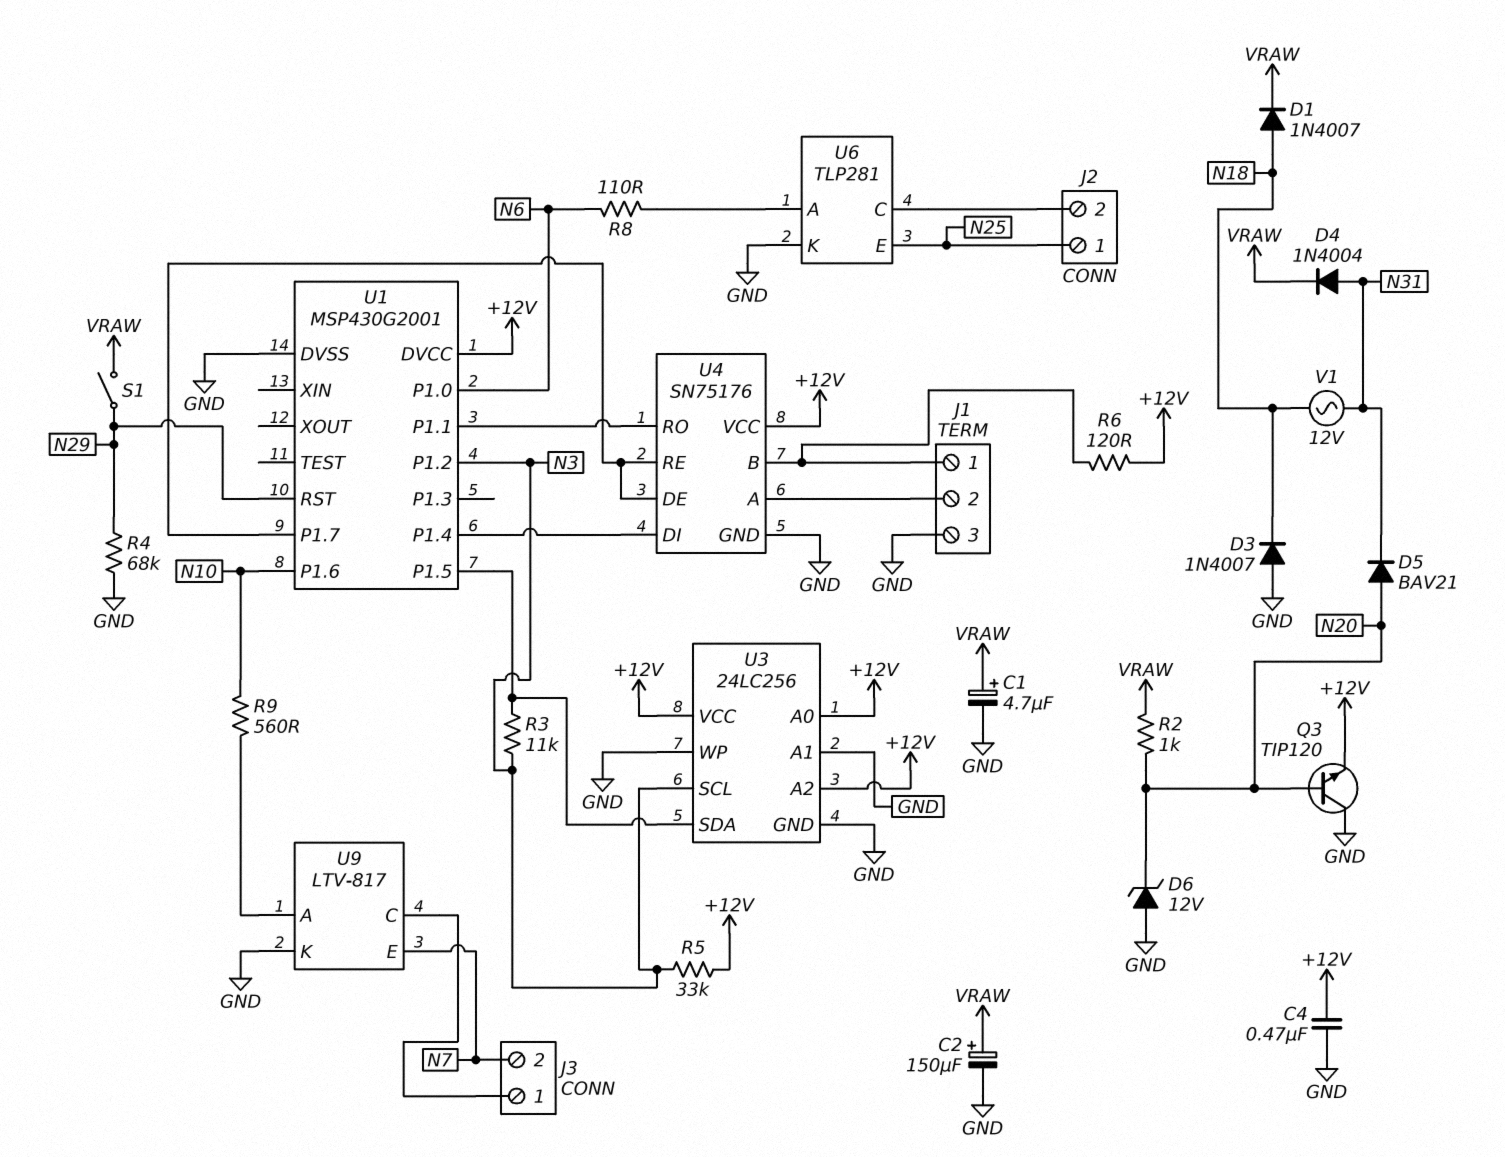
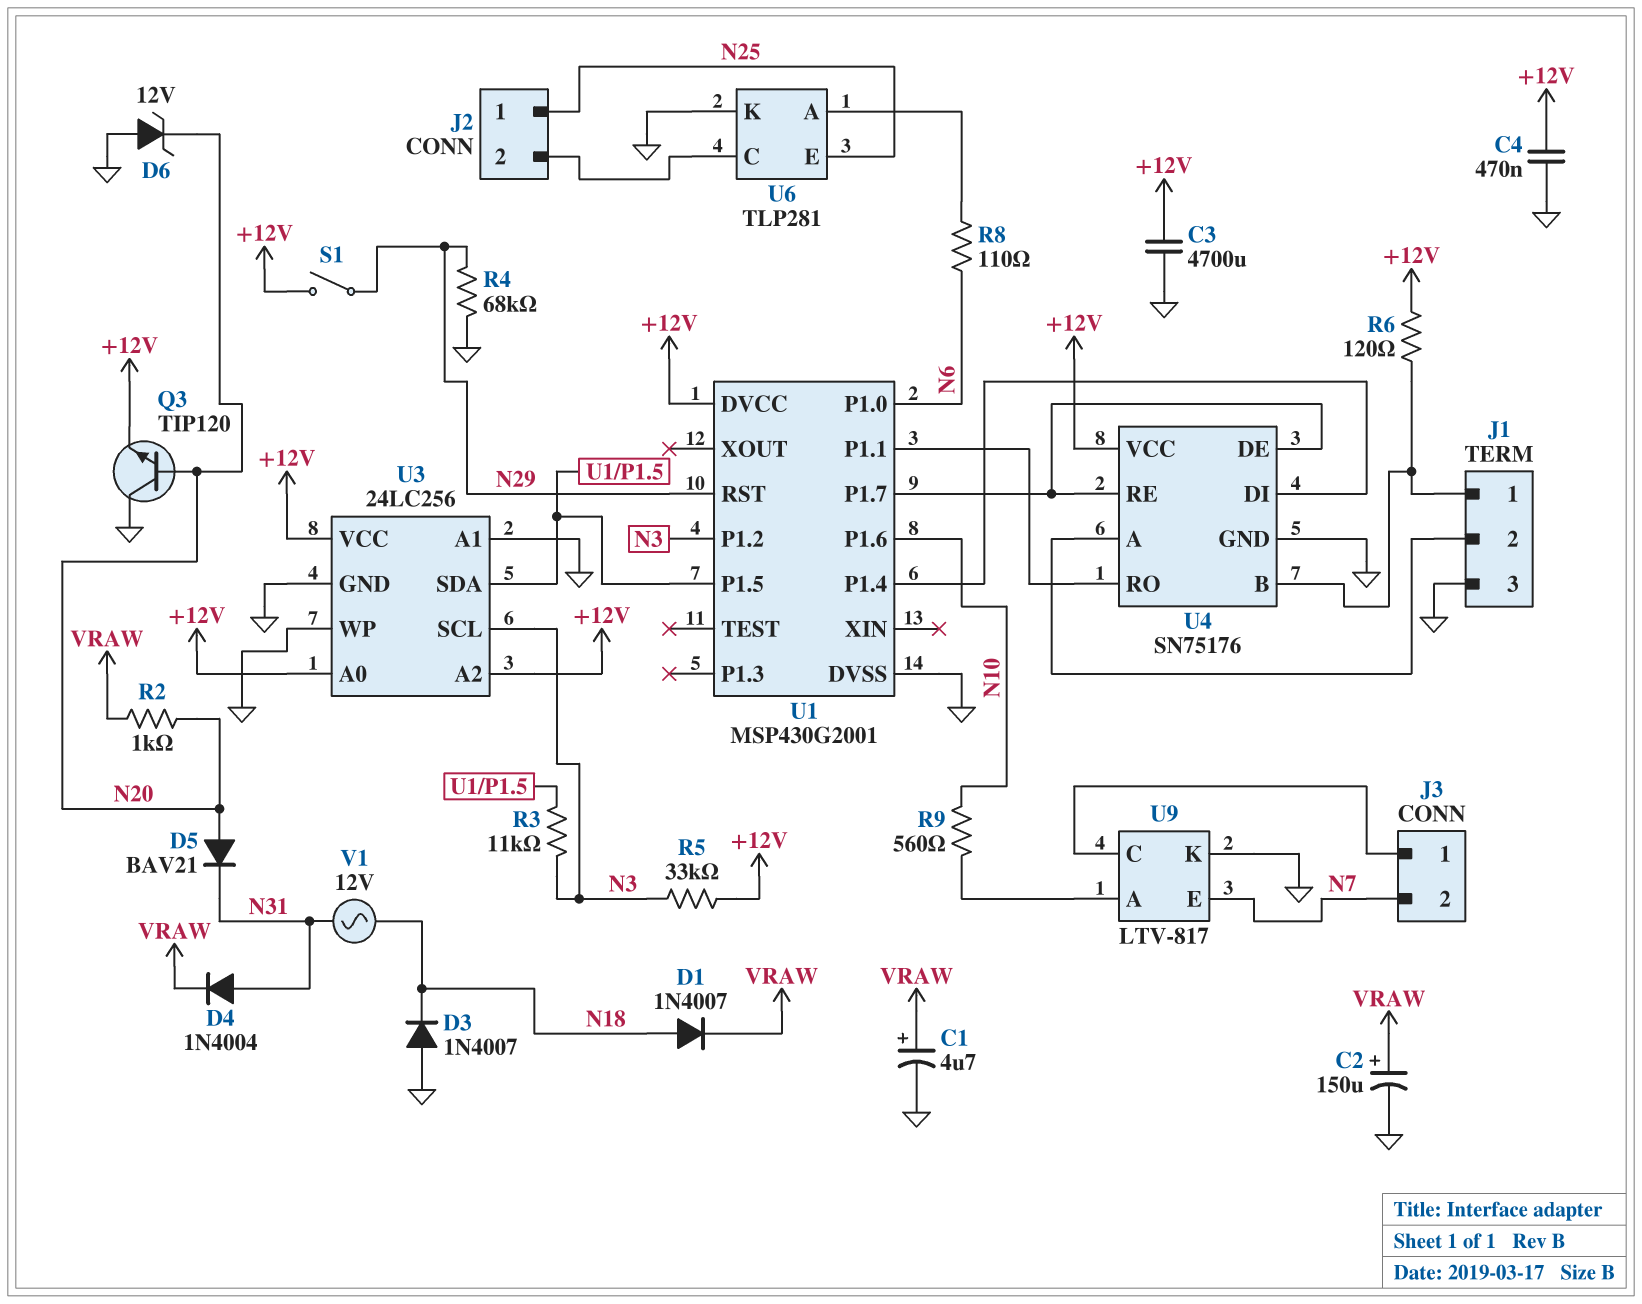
C3: none -> 4700uF (+12V, GND)
S1: switch (N29, VRAW) -> switch (+12V, N29)

